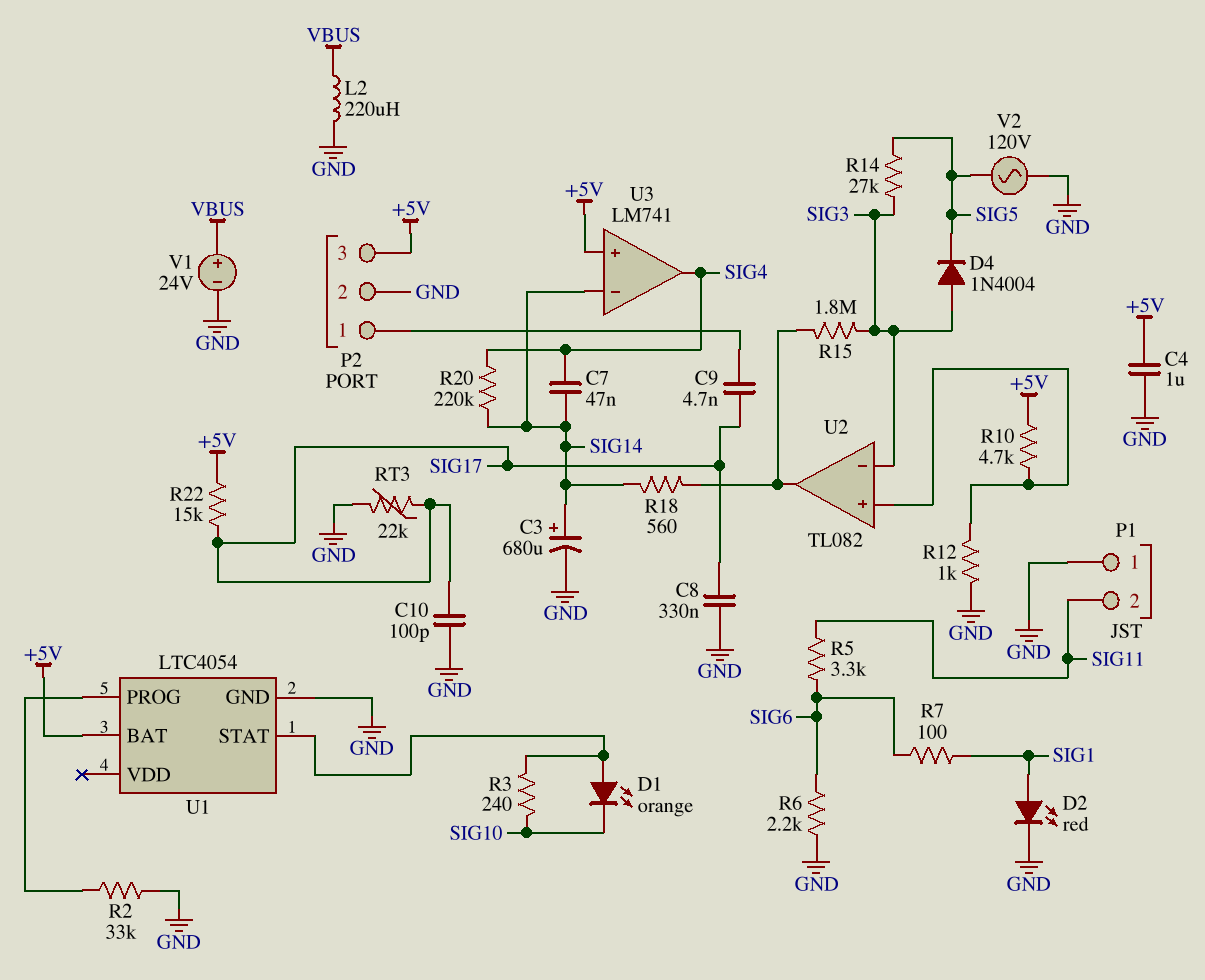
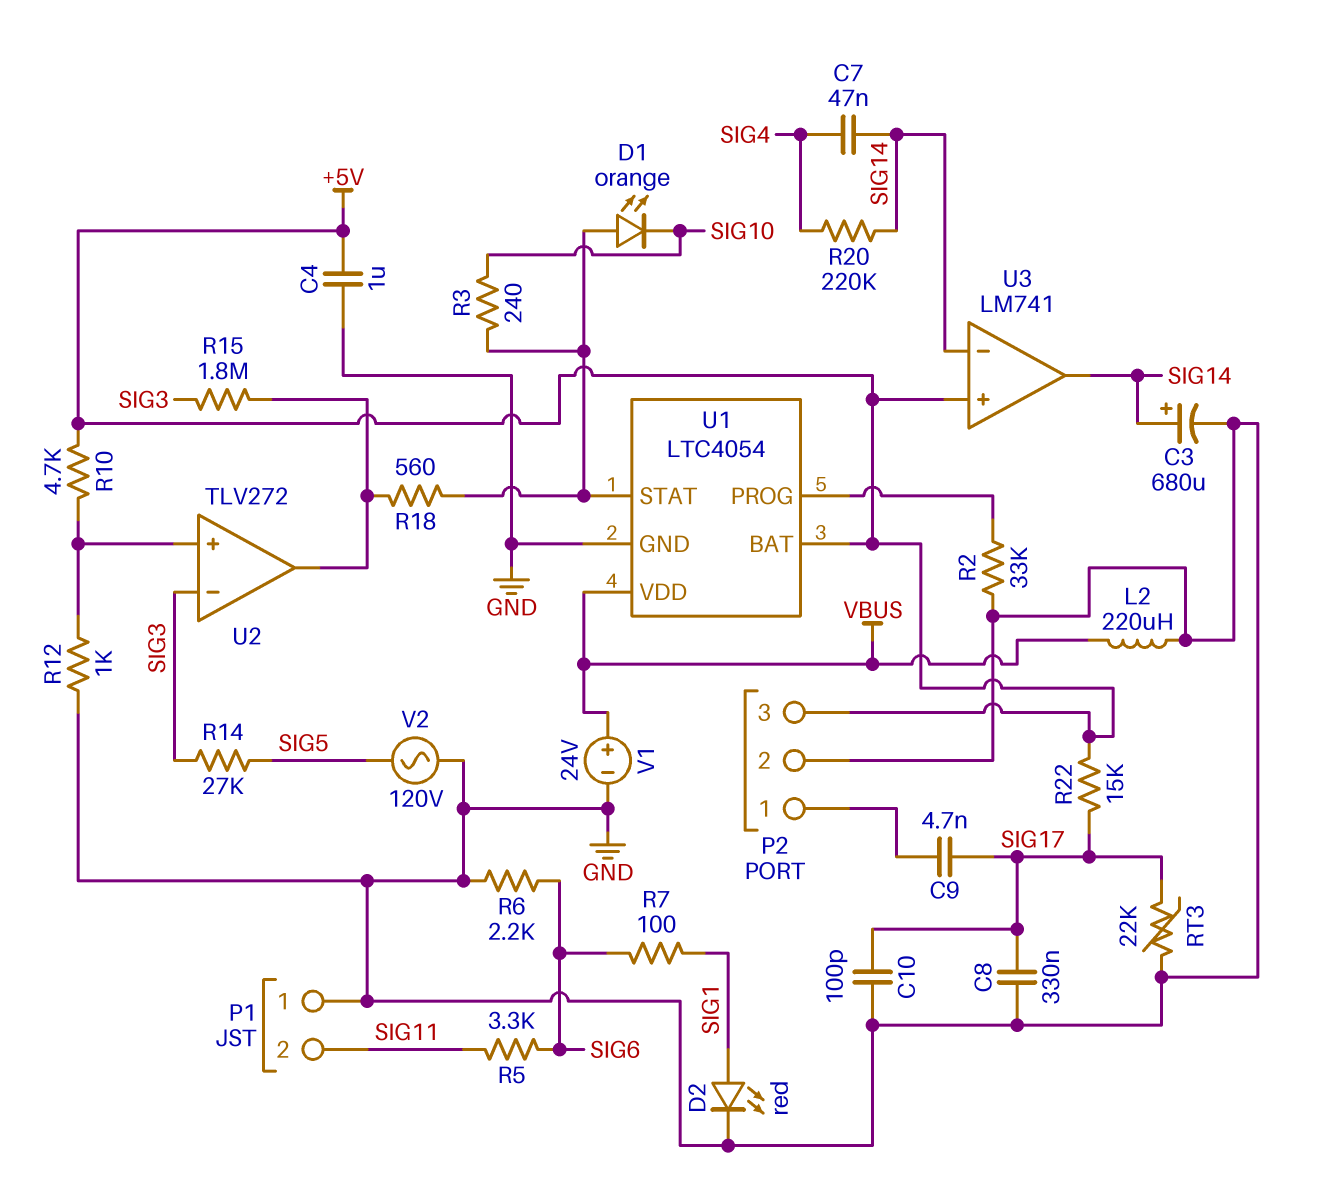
D4: diode 1N4004 (A SIG3, K SIG5) -> none
R18: 560 (SIG14, U2/out) -> 560 (U1/STAT, U2/out)
U1 pin VDD: none -> VBUS
U2: TL082 -> TLV272
U3 pin out: SIG4 -> SIG14

